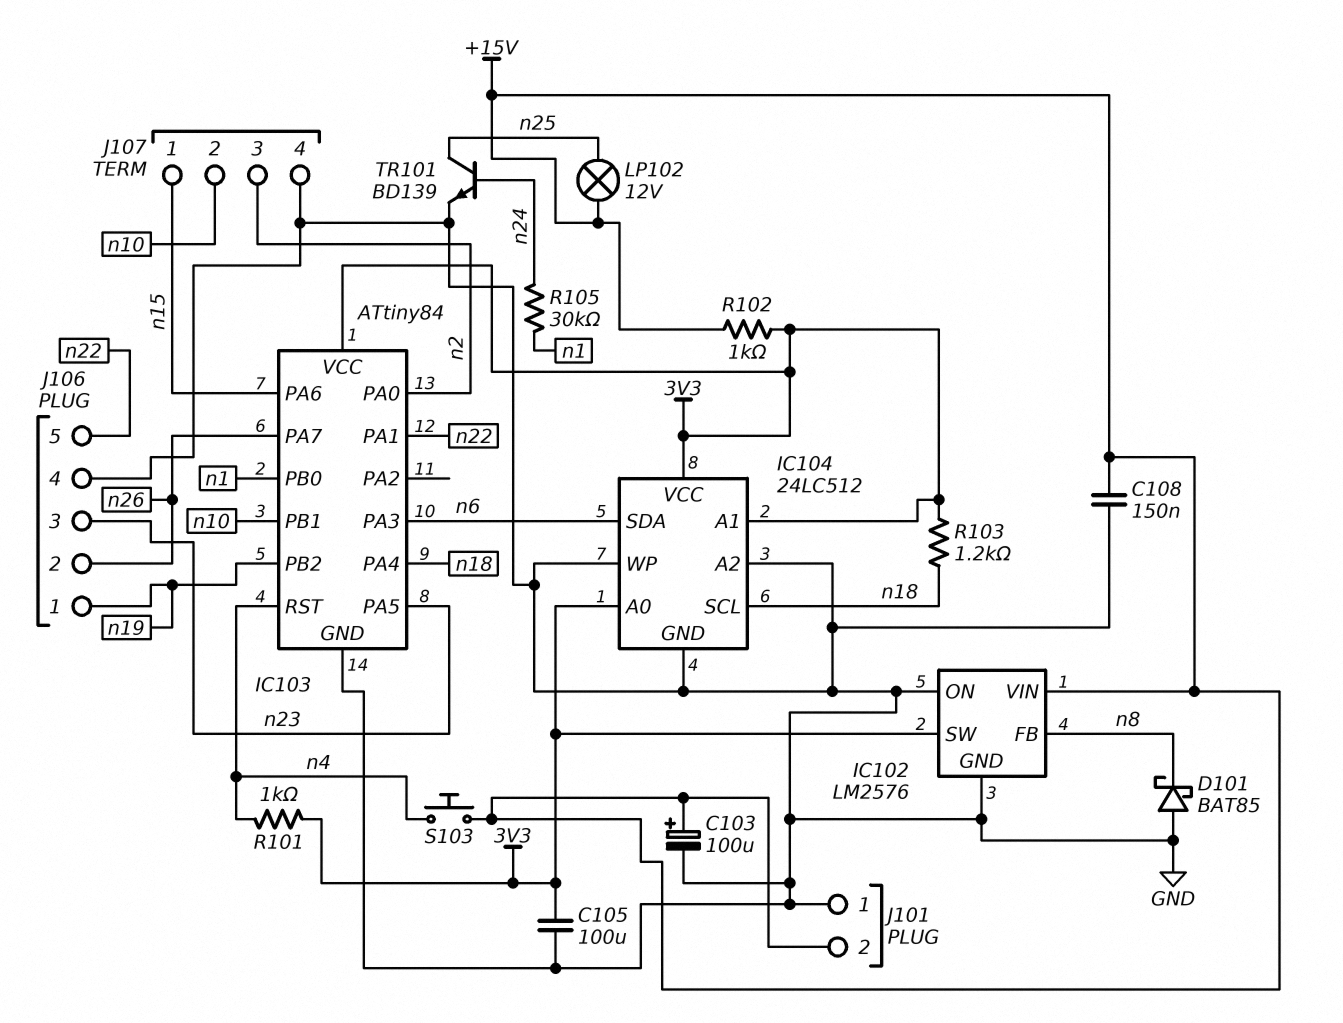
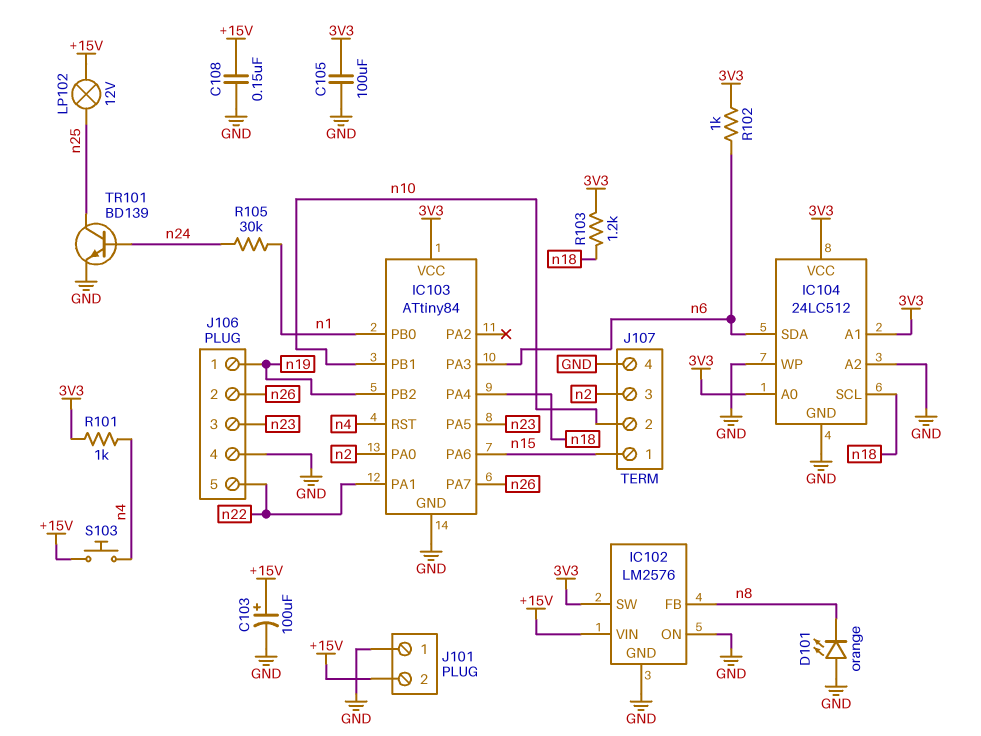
D101: schottky BAT85 (A GND, K n8) -> LED orange (A GND, K n8)
R102: 1k (+15V, 3V3) -> 1k (3V3, n6)

